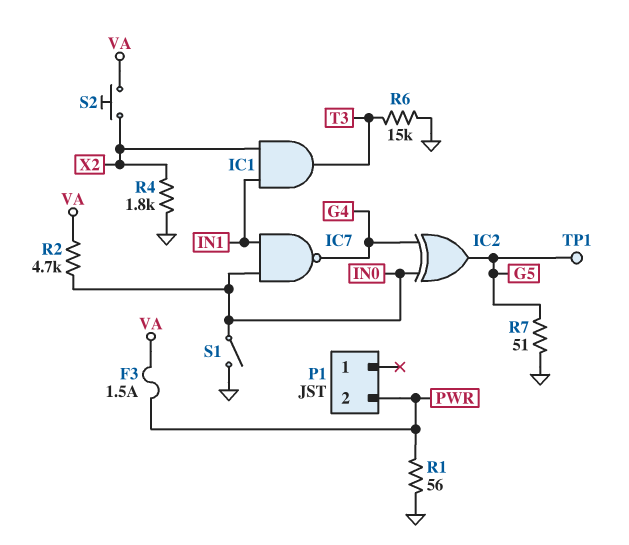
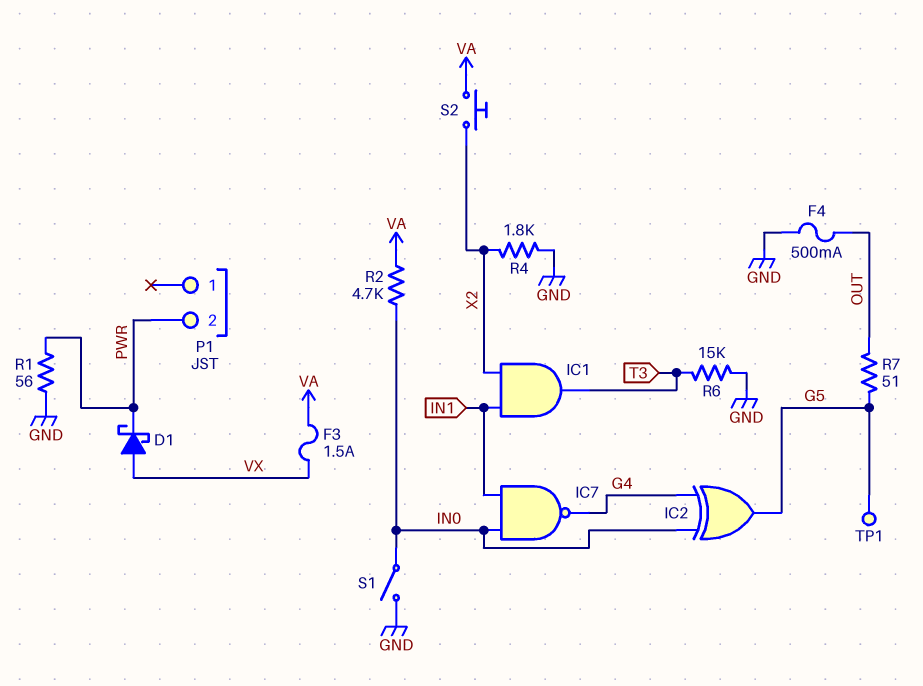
D1: none -> schottky (A VX, K PWR)
F3: 1.5A (PWR, VA) -> 1.5A (VA, VX)
F4: none -> 500mA (GND, OUT)
R7: 51 (G5, GND) -> 51 (G5, OUT)

